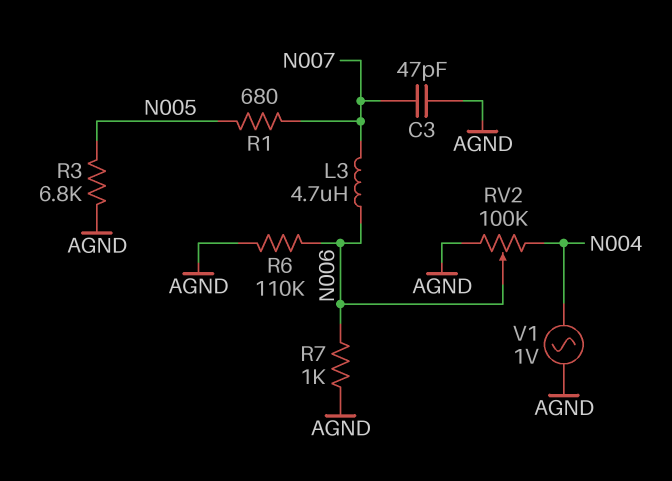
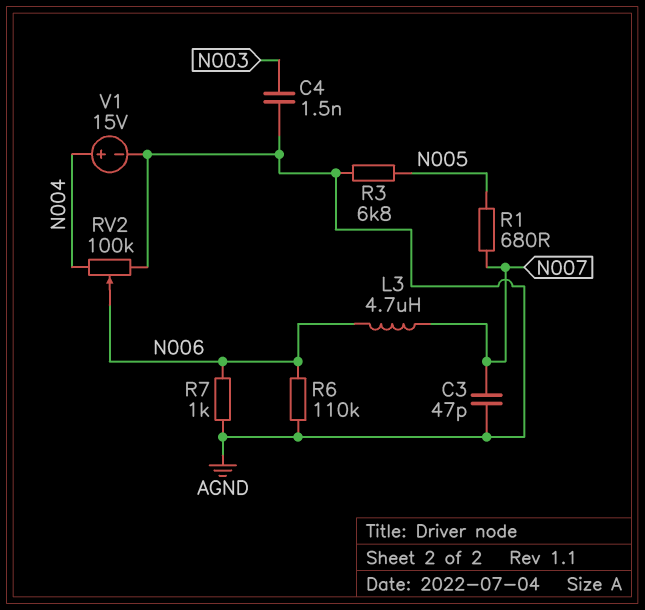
C4: none -> 1.5nF (AGND, N003)
V1: AC 1V (AGND, N004) -> 15V (plus N004, minus AGND)

